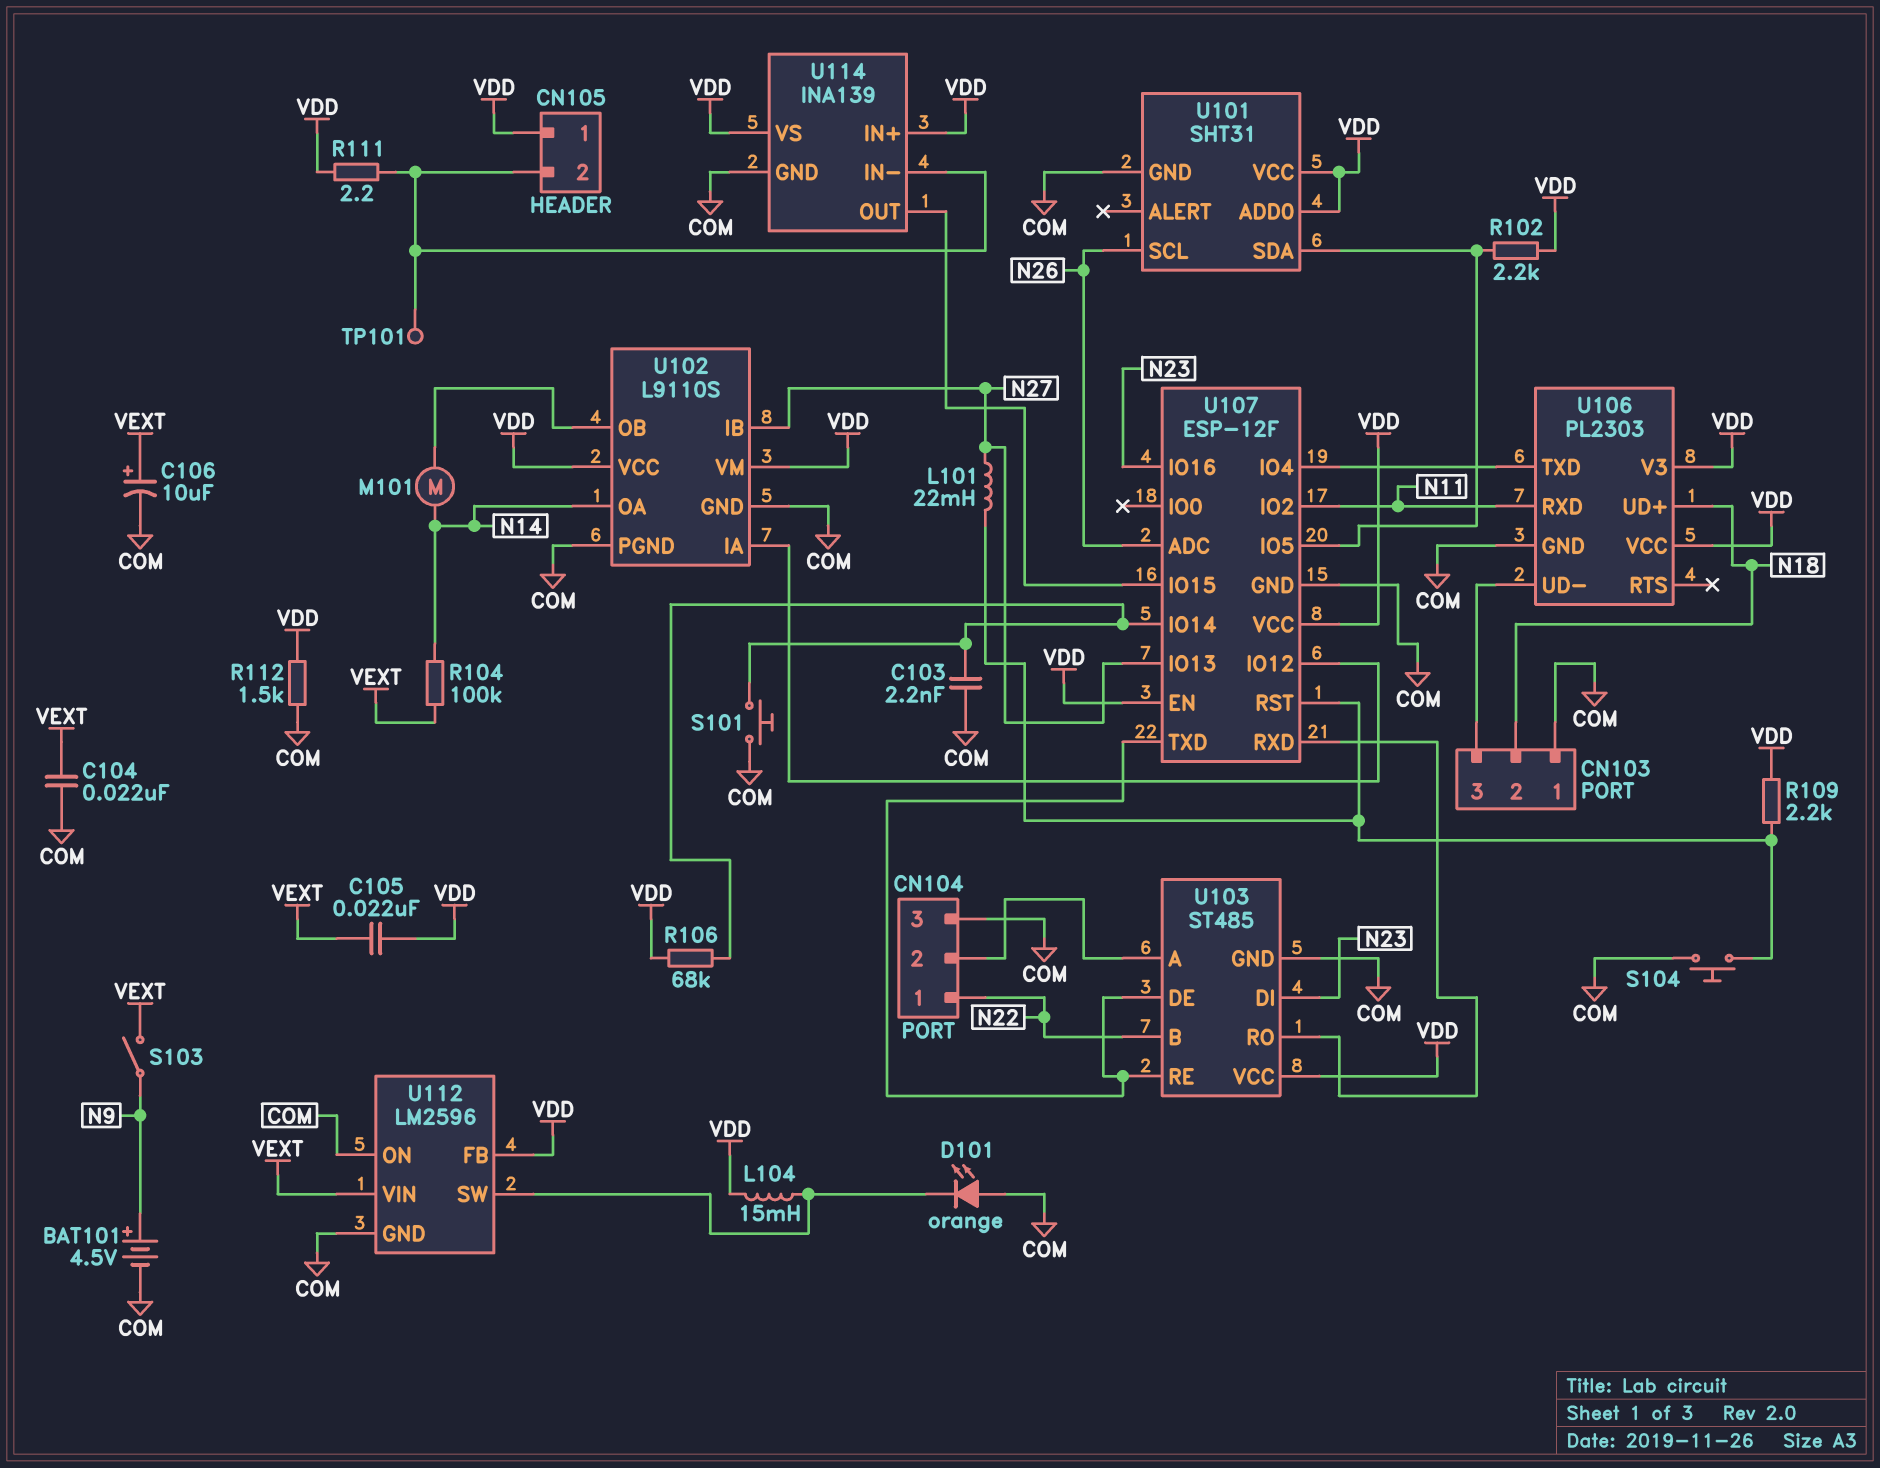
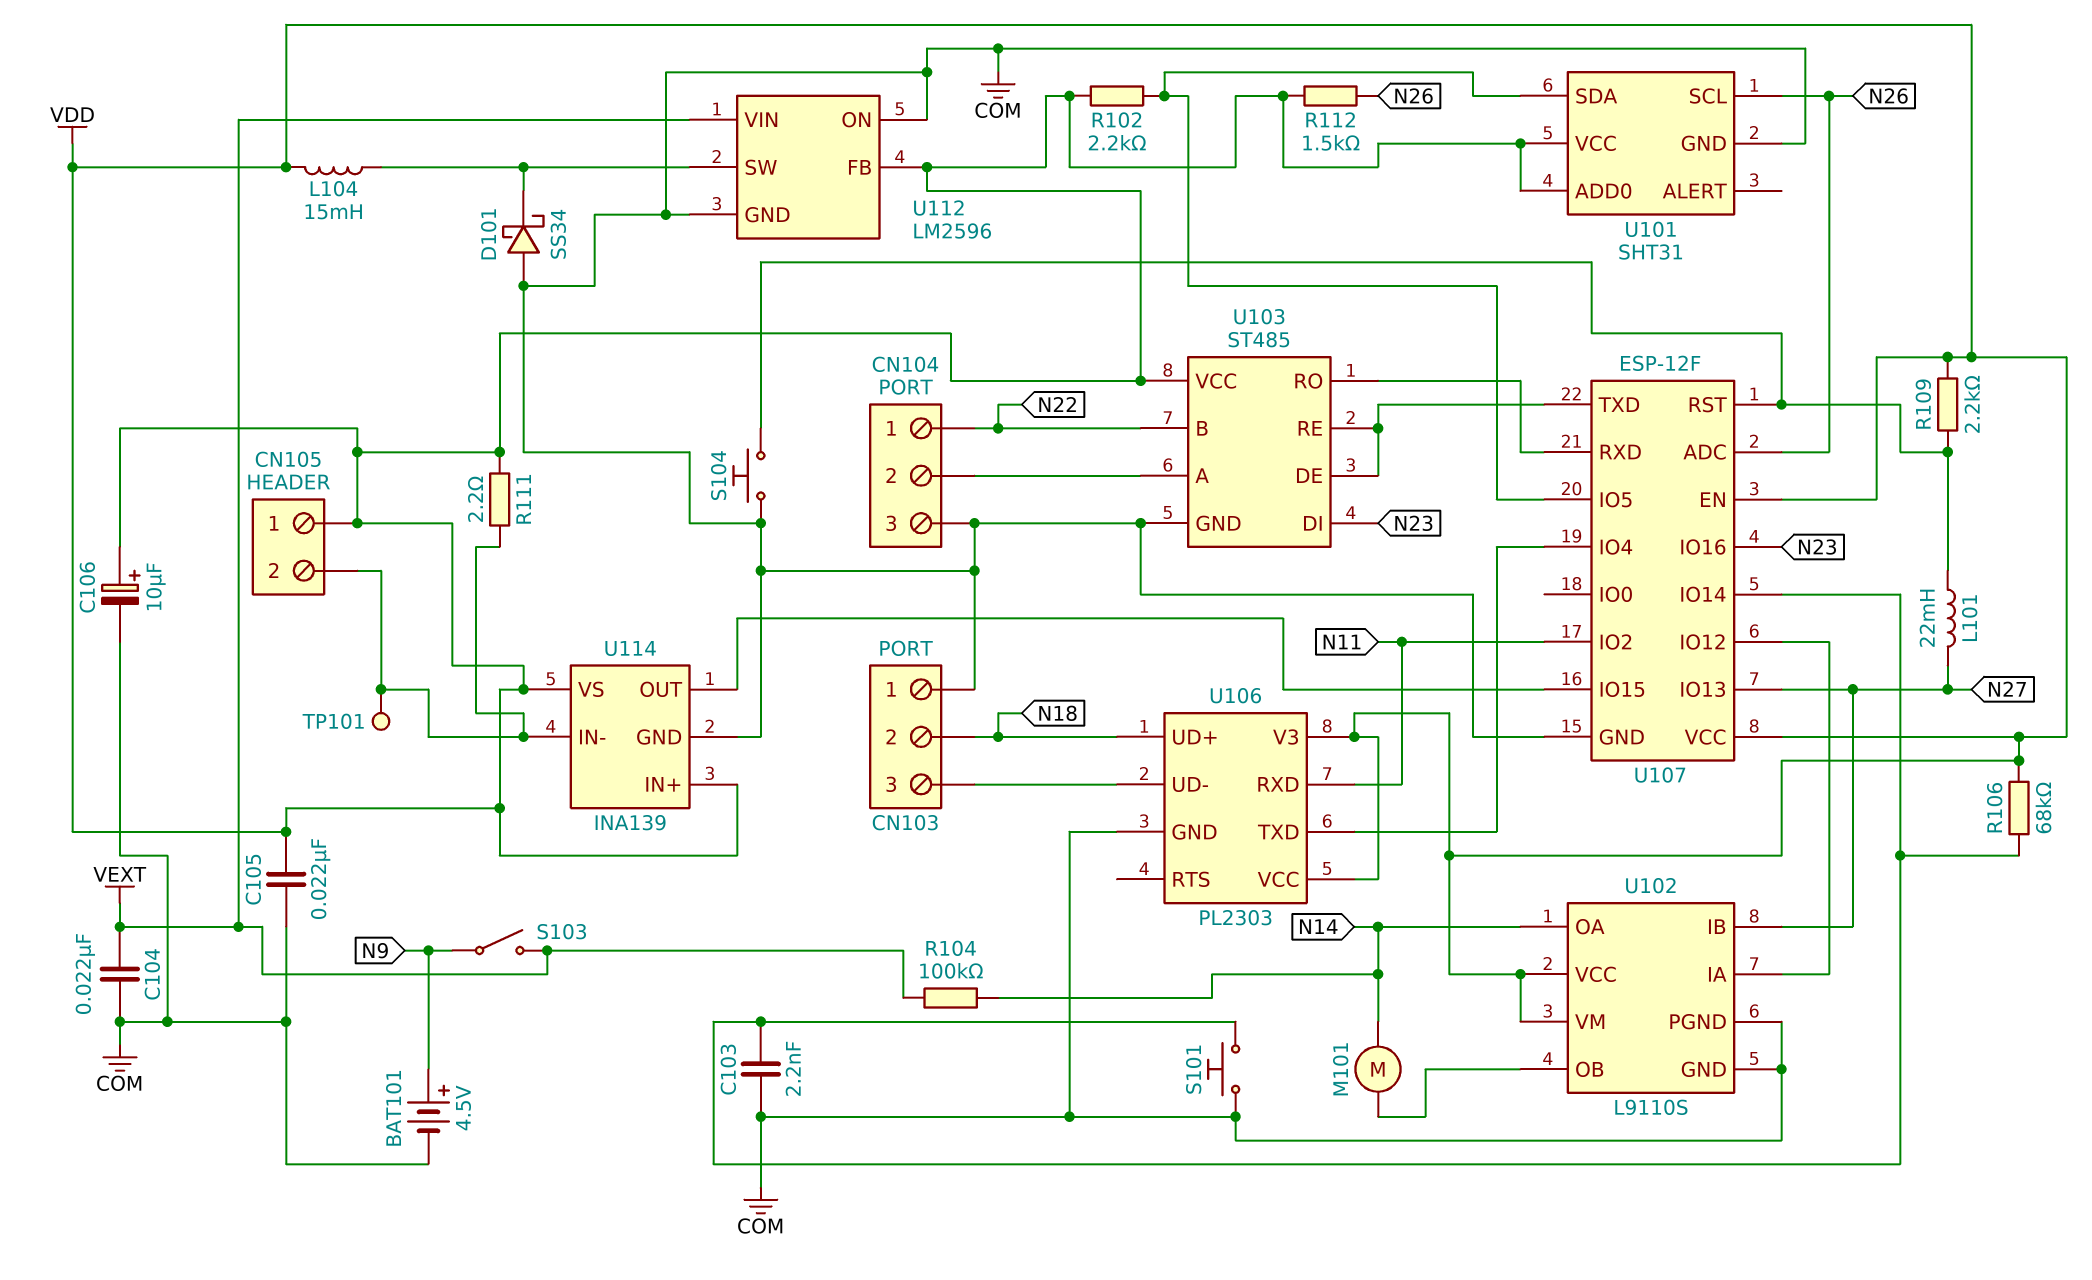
C105: 22nF (VDD, VEXT) -> 22nF (COM, VDD)
C106: 10uF (plus VEXT, minus COM) -> 10uF (plus VDD, minus COM)
D101: LED orange (A COM, K U112/SW) -> schottky SS34 (A COM, K U112/SW)
R112: 1.5k (COM, VDD) -> 1.5k (N26, VDD)

